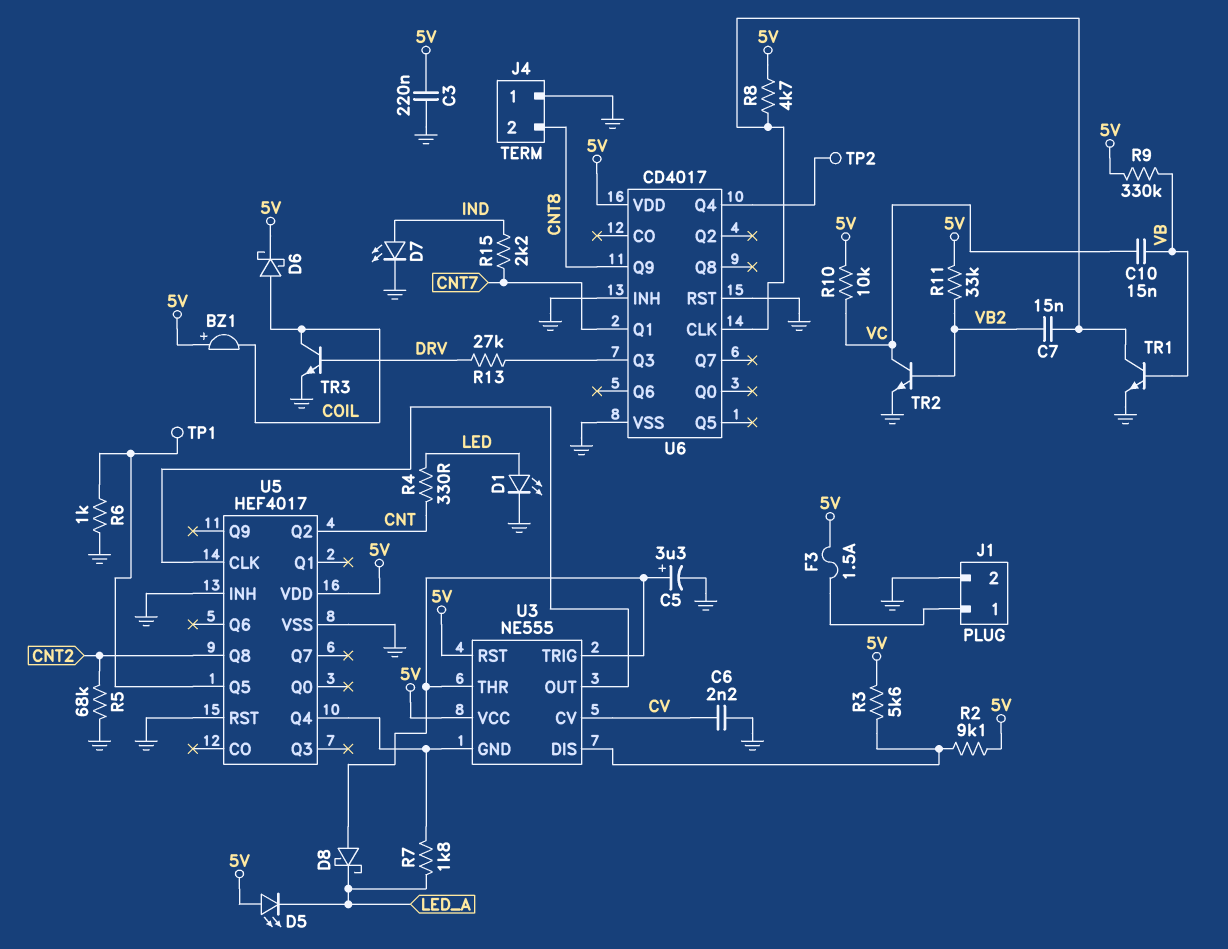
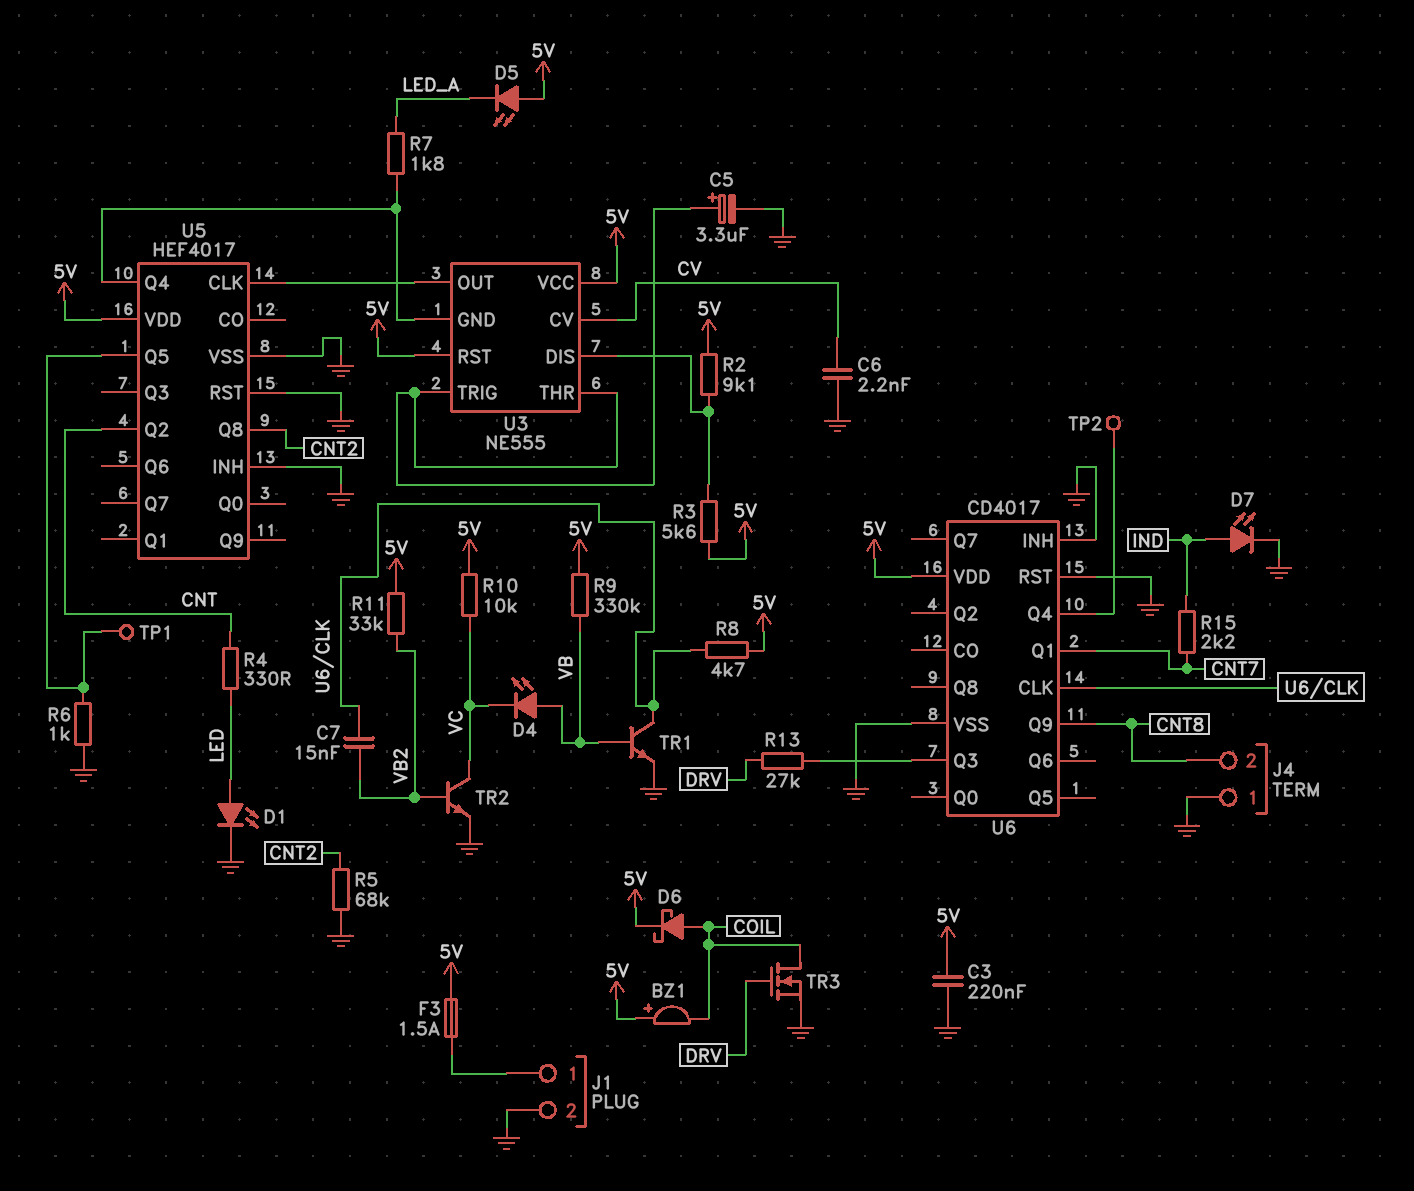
C10: 15nF (VB, VC) -> none
D4: none -> LED (A VB, K VC)
D8: schottky (A U3/THR, K LED_A) -> none
TR3: NPN (B DRV, C COIL, E GND) -> NMOS (G DRV, D COIL, S GND)

